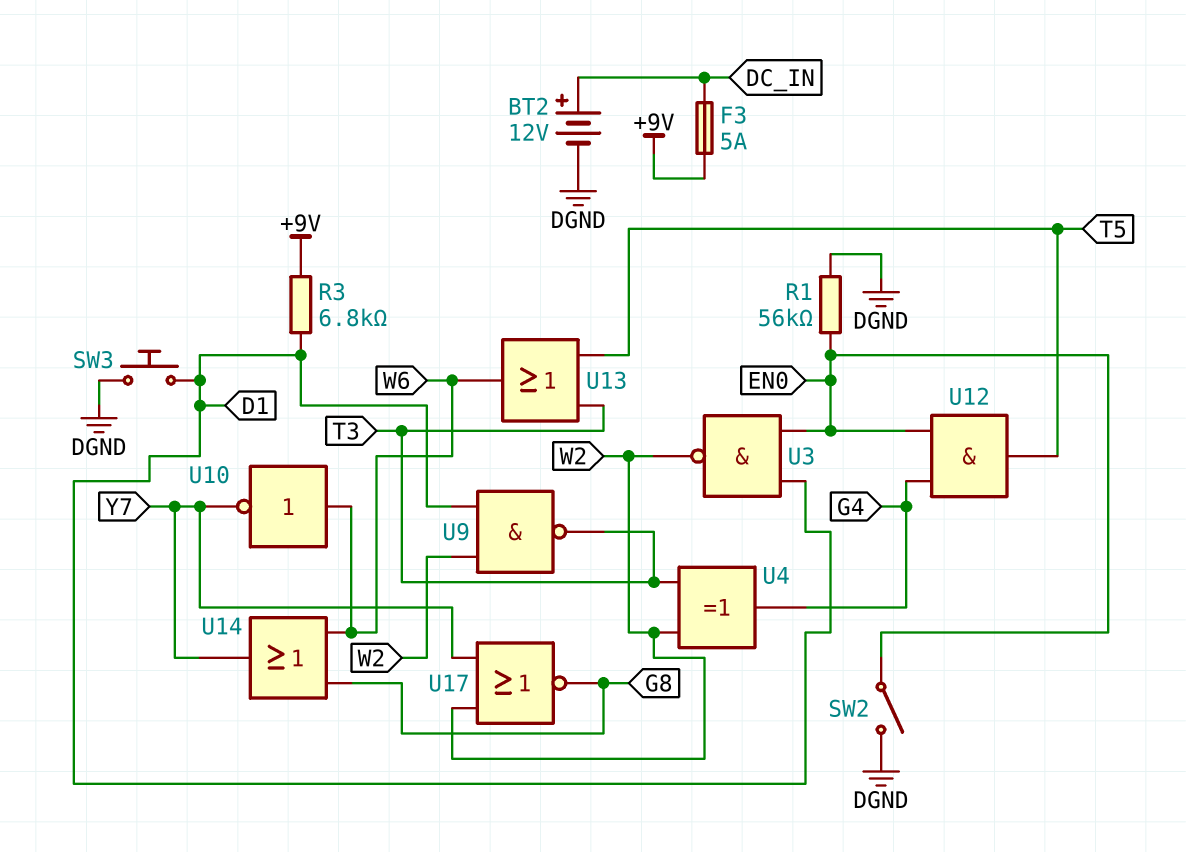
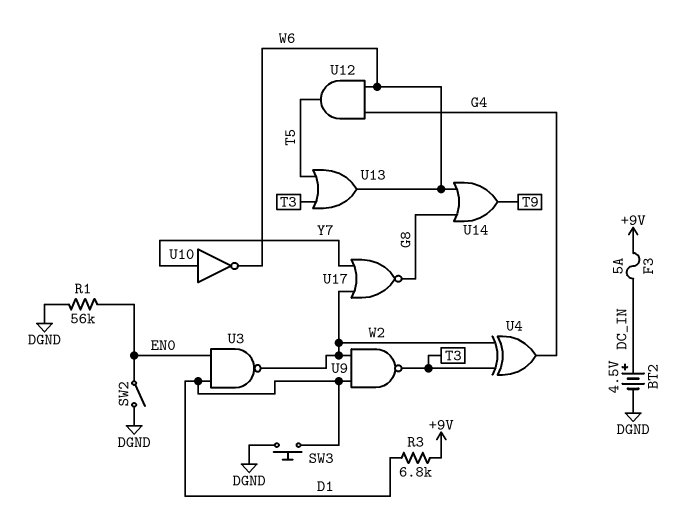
BT2: 12V (plus DC_IN, minus DGND) -> 4.5V (plus DC_IN, minus DGND)
U10: NOT (in W6, out Y7) -> NOT (in Y7, out W6)
U12: AND (in EN0, in G4, out T5) -> AND (in G4, in W6, out T5)
U14: OR (in G8, in W6, out Y7) -> OR (in G8, in W6, out T9)

